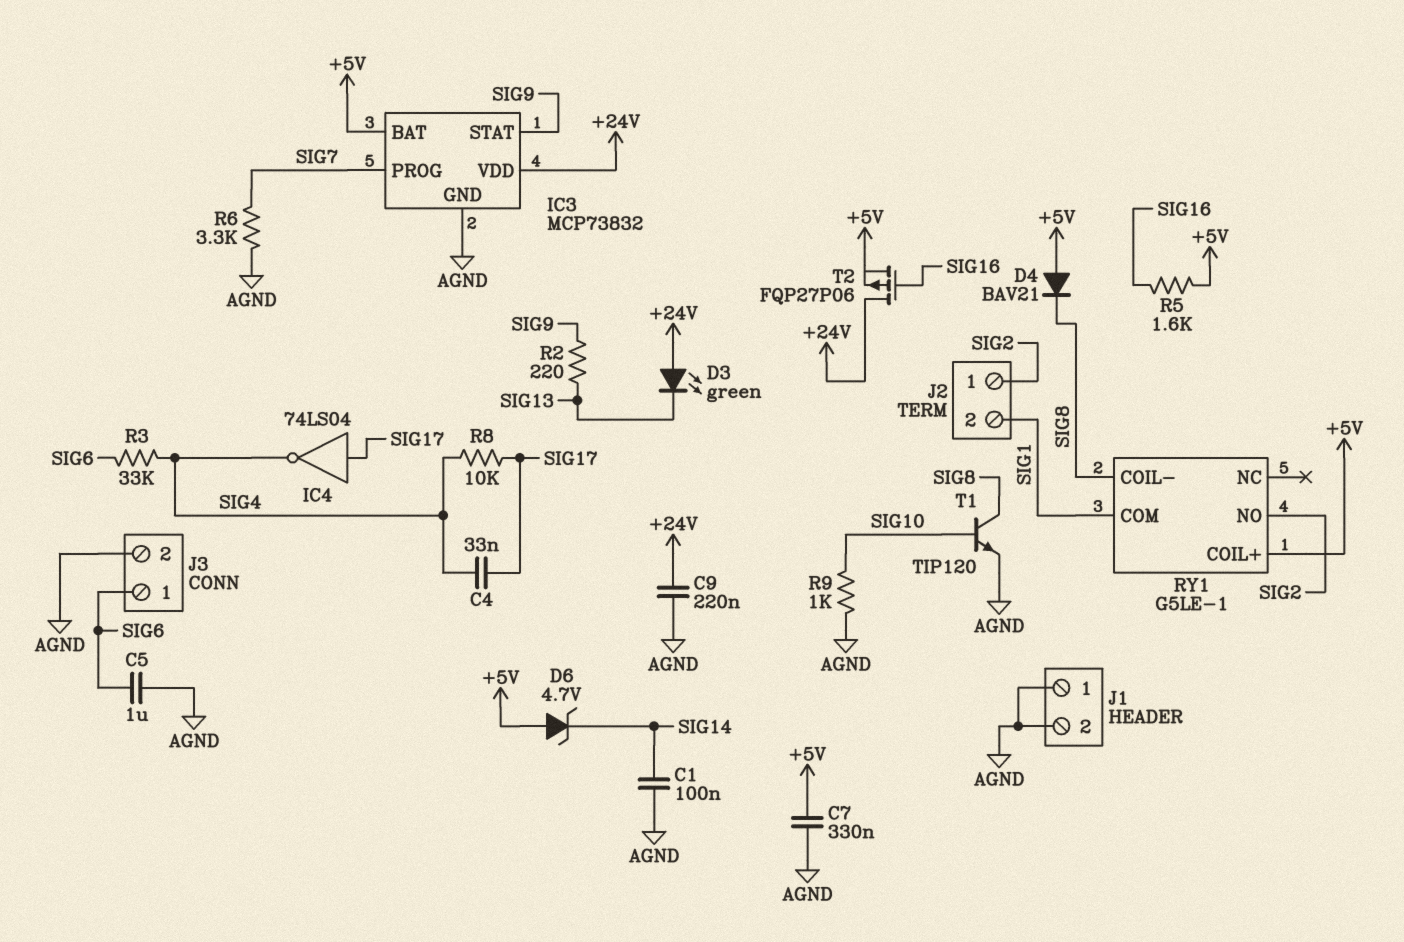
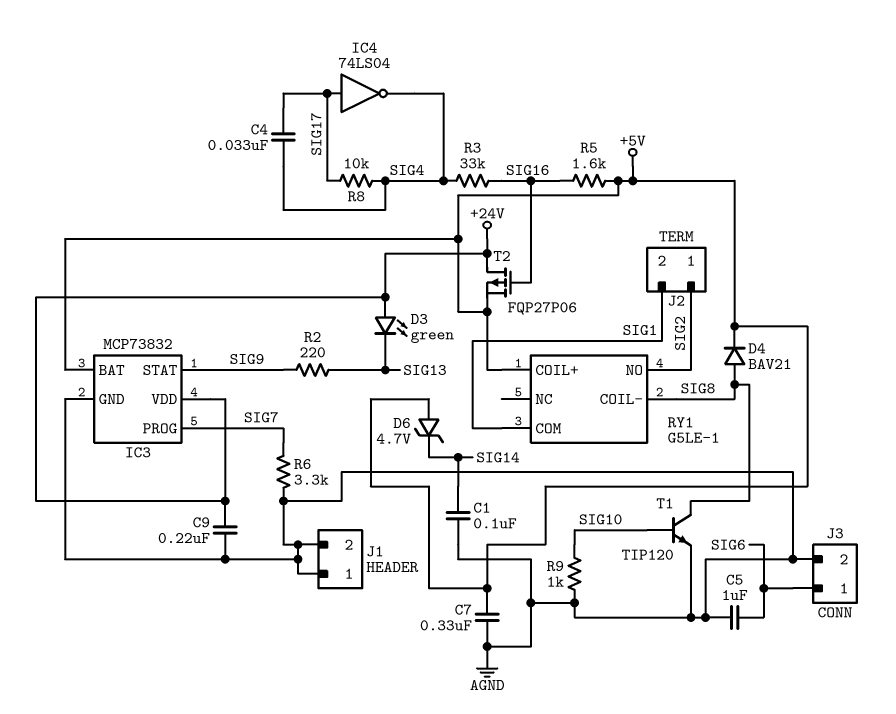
D4: diode BAV21 (A +5V, K SIG8) -> diode BAV21 (A SIG8, K +5V)
R3: 33k (SIG4, SIG6) -> 33k (SIG4, SIG16)

